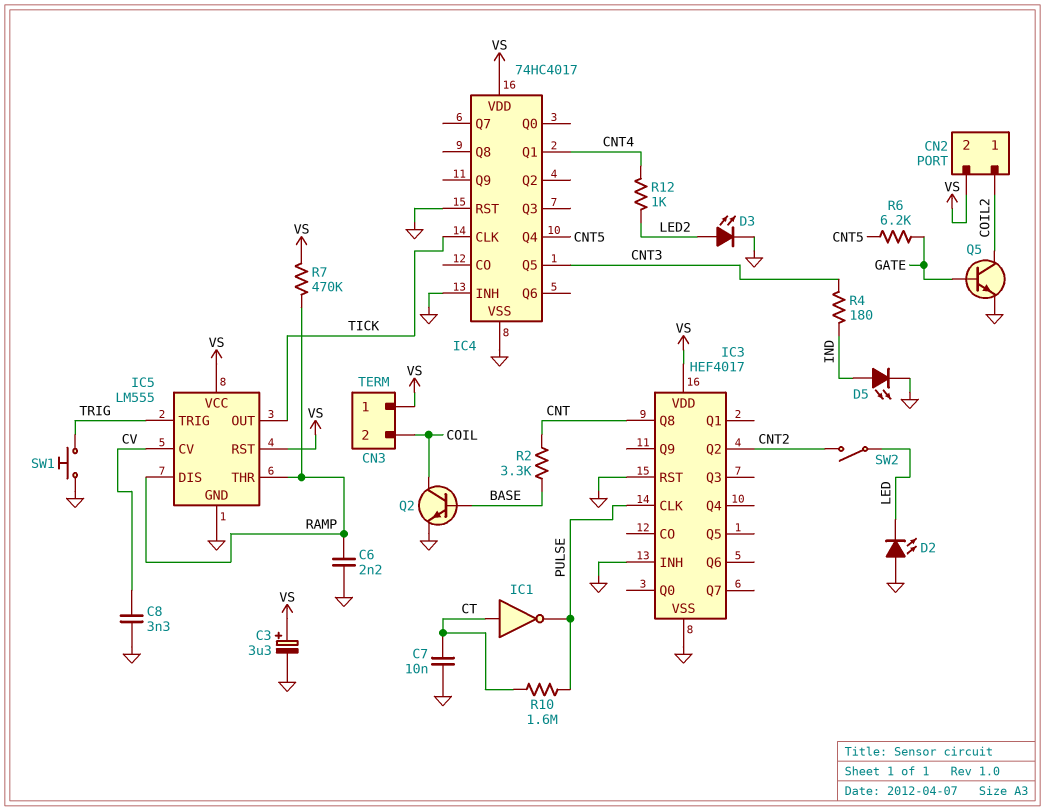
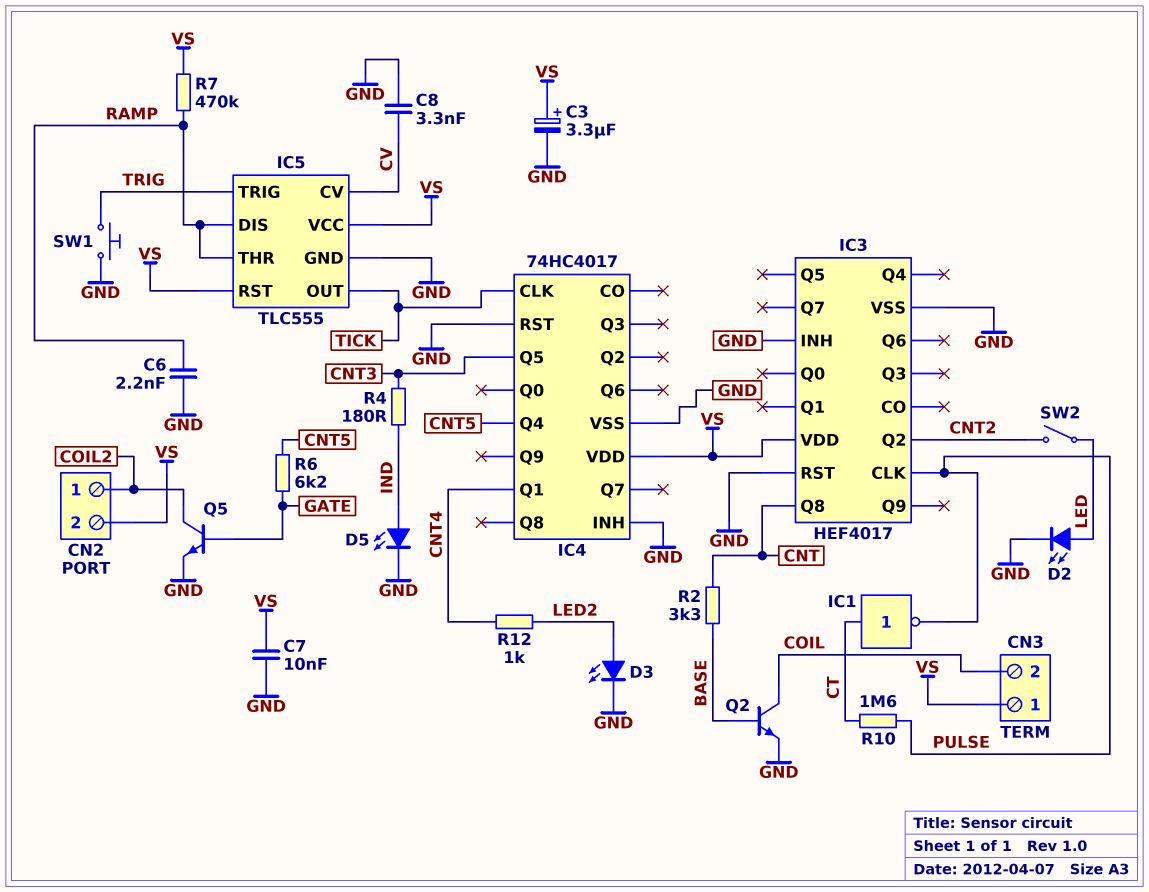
C7: 10nF (CT, GND) -> 10nF (GND, VS)
D2: LED (A GND, K LED) -> LED (A LED, K GND)
IC5: LM555 -> TLC555

